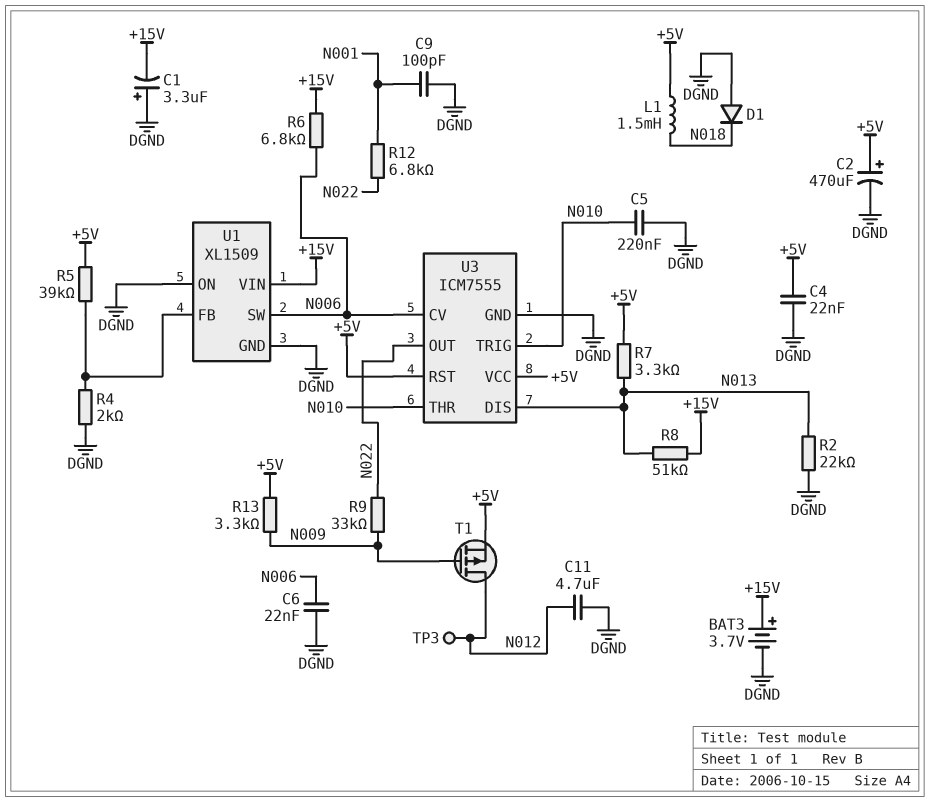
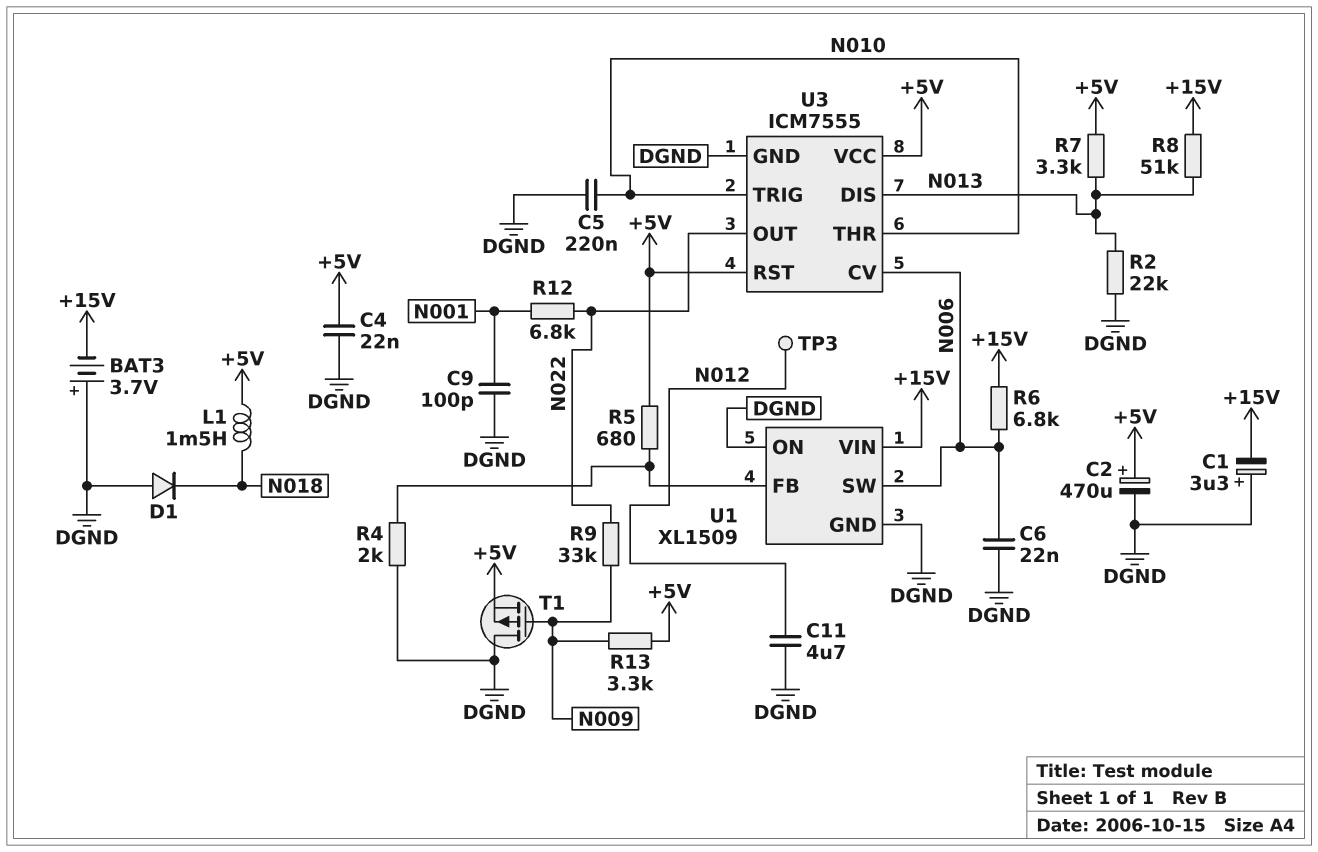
BAT3: 3.7V (plus +15V, minus DGND) -> 3.7V (plus DGND, minus +15V)
R5: 39k (+5V, U1/FB) -> 680 (+5V, U1/FB)
T1: PMOS (G N009, D N012, S +5V) -> PMOS (G N009, D DGND, S +5V)

